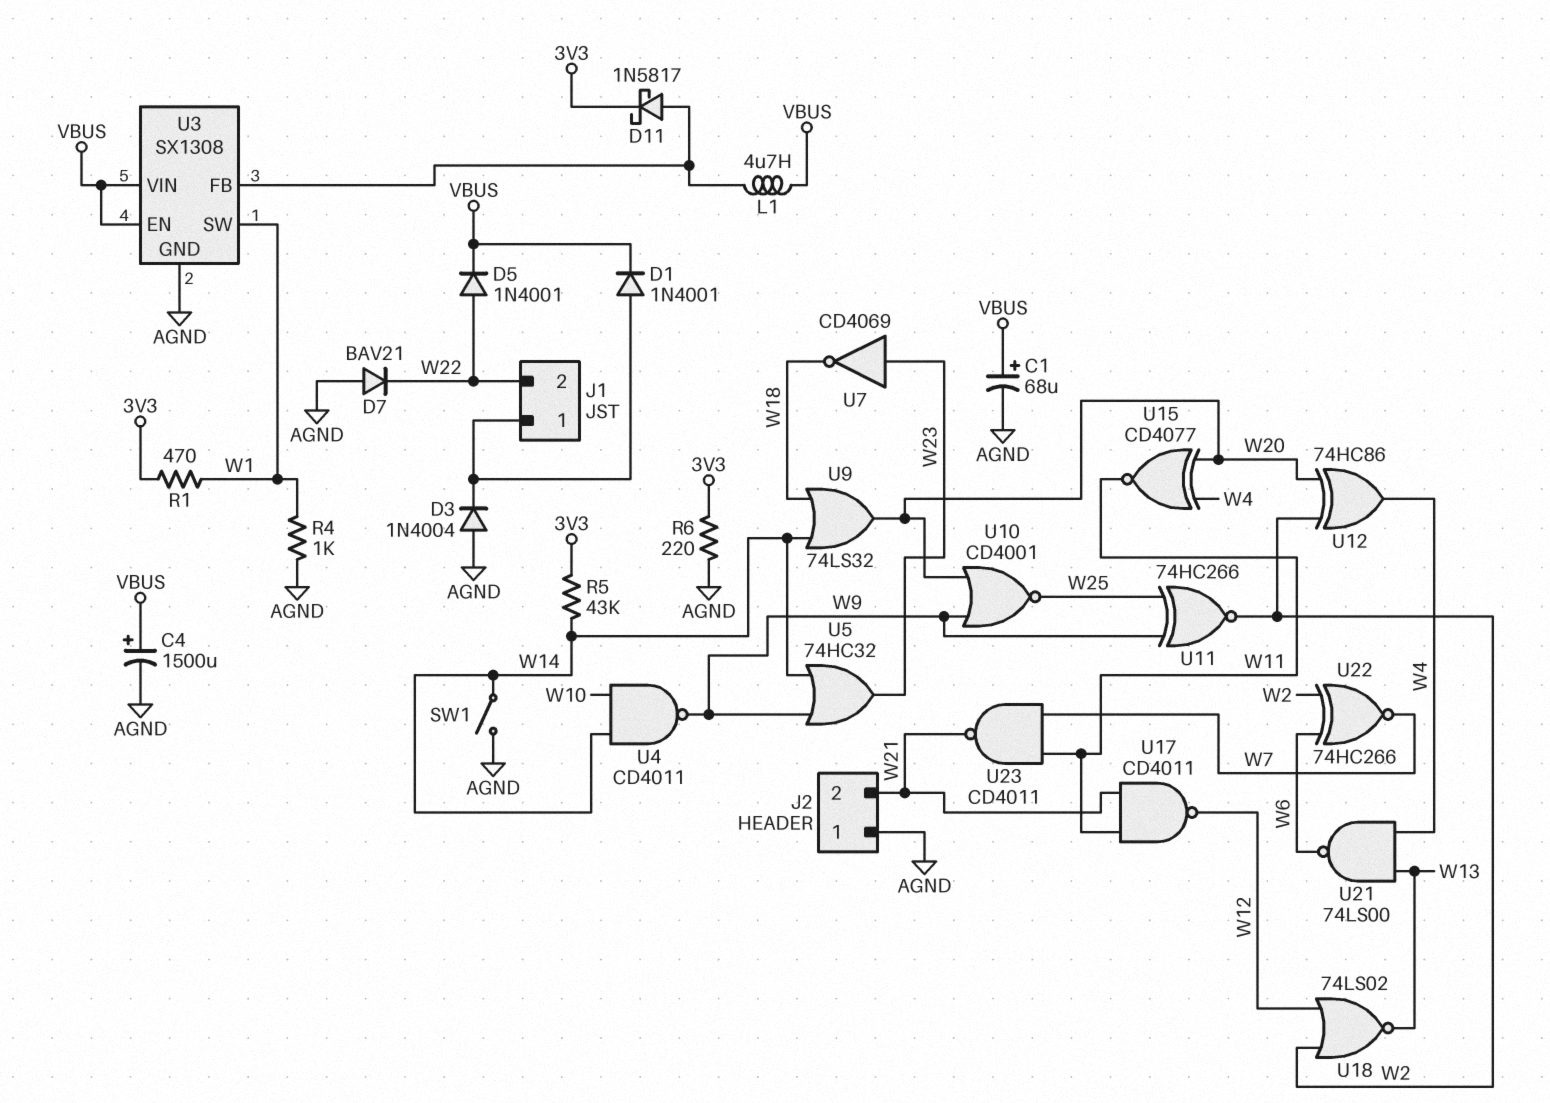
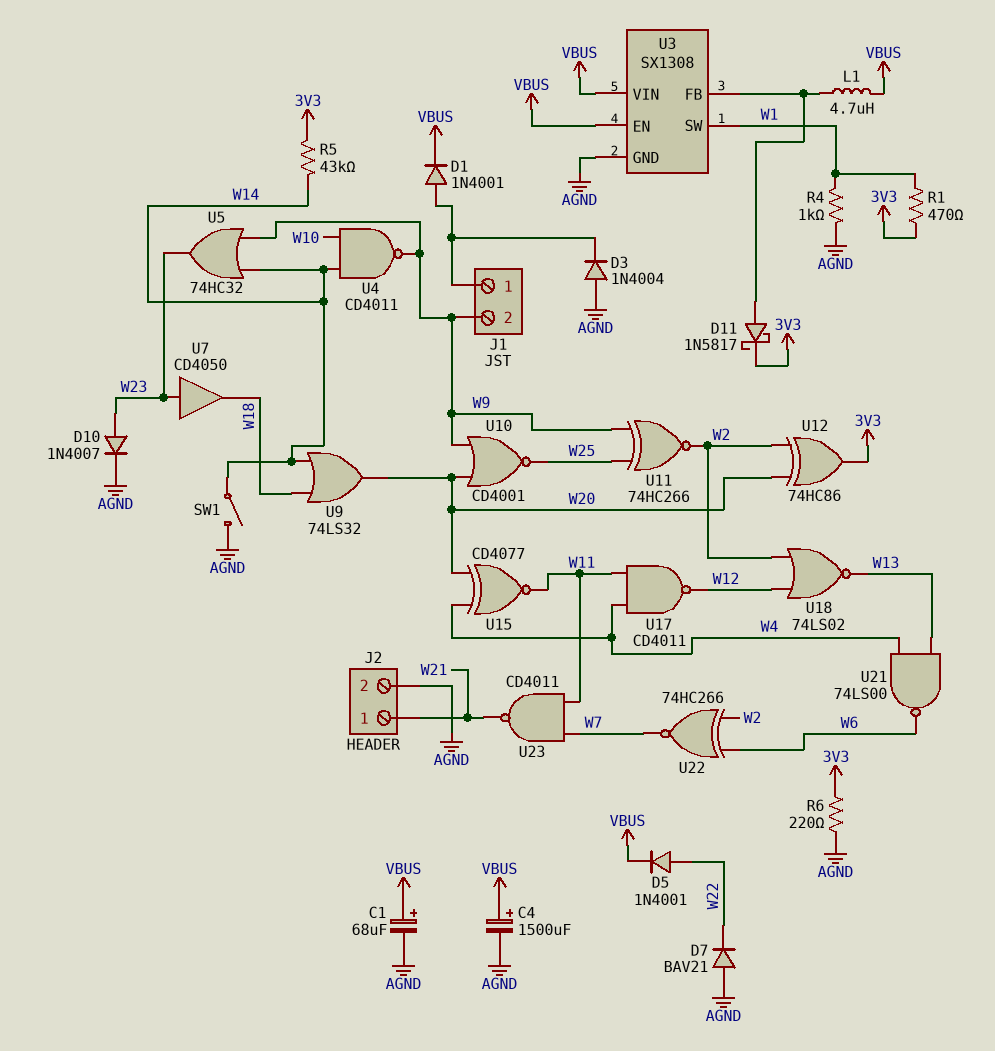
D10: none -> diode 1N4007 (A W23, K AGND)
J1 pin 2: W22 -> W9
J2 pin 1: AGND -> W21
J2 pin 2: W21 -> AGND
U7: NOT CD4069 (in W23, out W18) -> buffer CD4050 (in W23, out W18)
U12: XOR 74HC86 (in W2, in W20, out W4) -> XOR 74HC86 (in W2, in W20, out 3V3)
U17: NAND CD4011 (in W11, in W21, out W12) -> NAND CD4011 (in W4, in W11, out W12)

